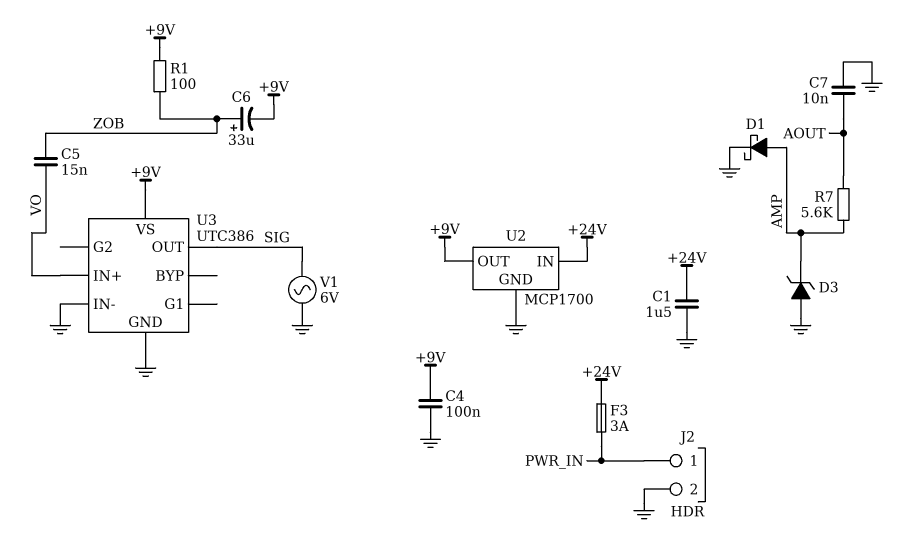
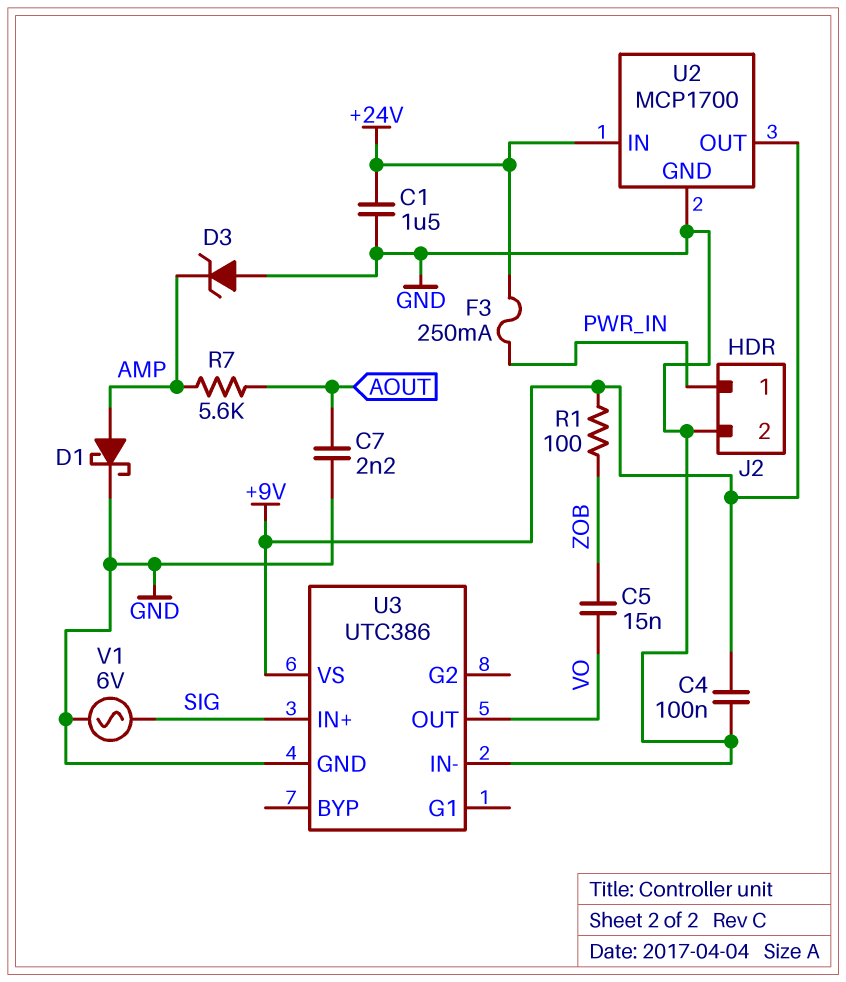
C6: 33uF (plus ZOB, minus +9V) -> none
C7: 10nF (AOUT, GND) -> 2.2nF (AOUT, GND)
F3: 3A (+24V, PWR_IN) -> 250mA (+24V, PWR_IN)
U3 pin IN+: VO -> SIG
U3 pin OUT: SIG -> VO

